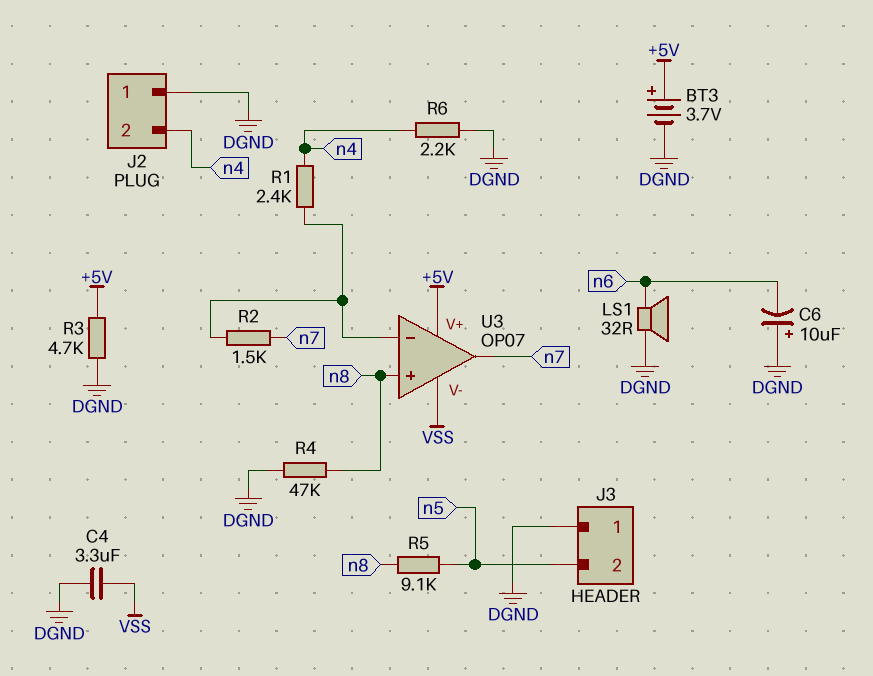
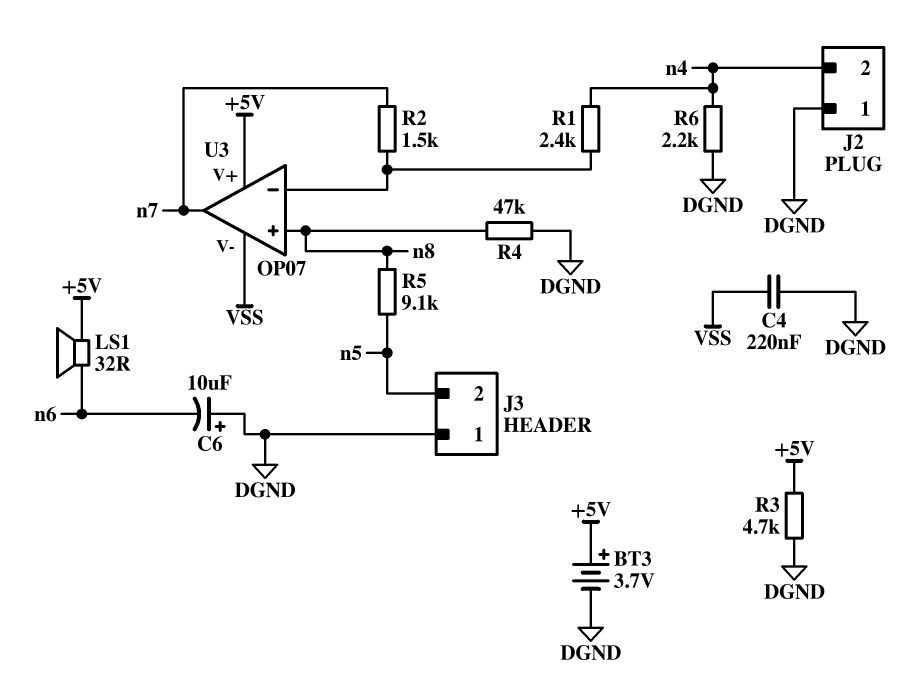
C4: 3.3uF (DGND, VSS) -> 220nF (DGND, VSS)
LS1: speaker 32R (DGND, n6) -> speaker 32R (+5V, n6)

